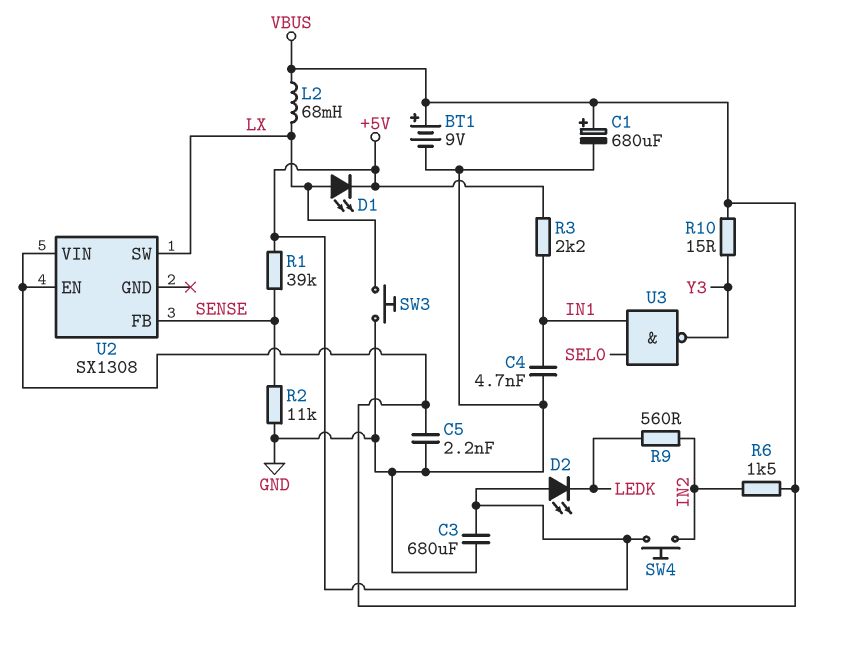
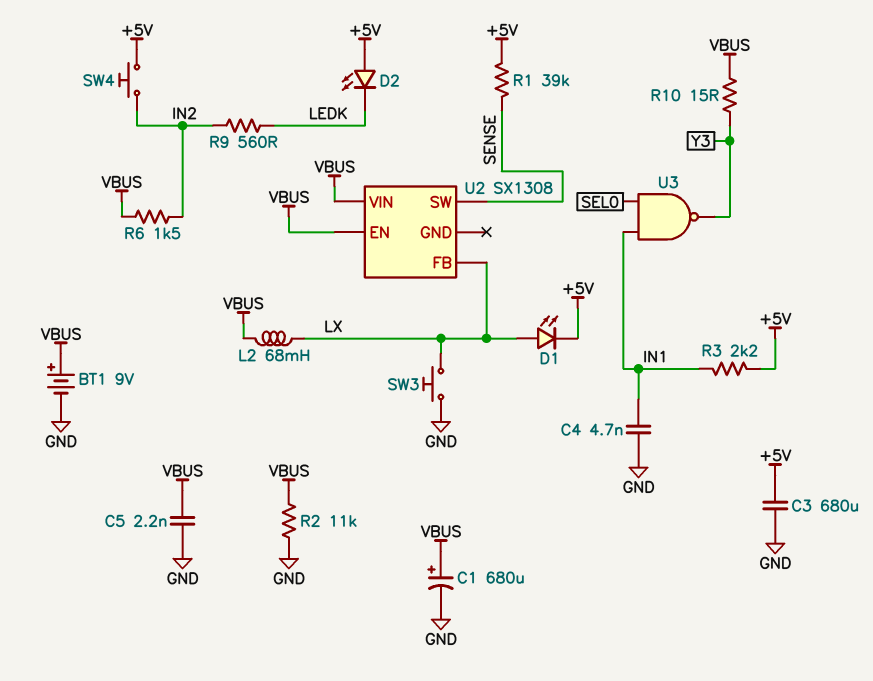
R2: 11k (GND, SENSE) -> 11k (GND, VBUS)
U2 pin FB: SENSE -> LX
U2 pin SW: LX -> SENSE

